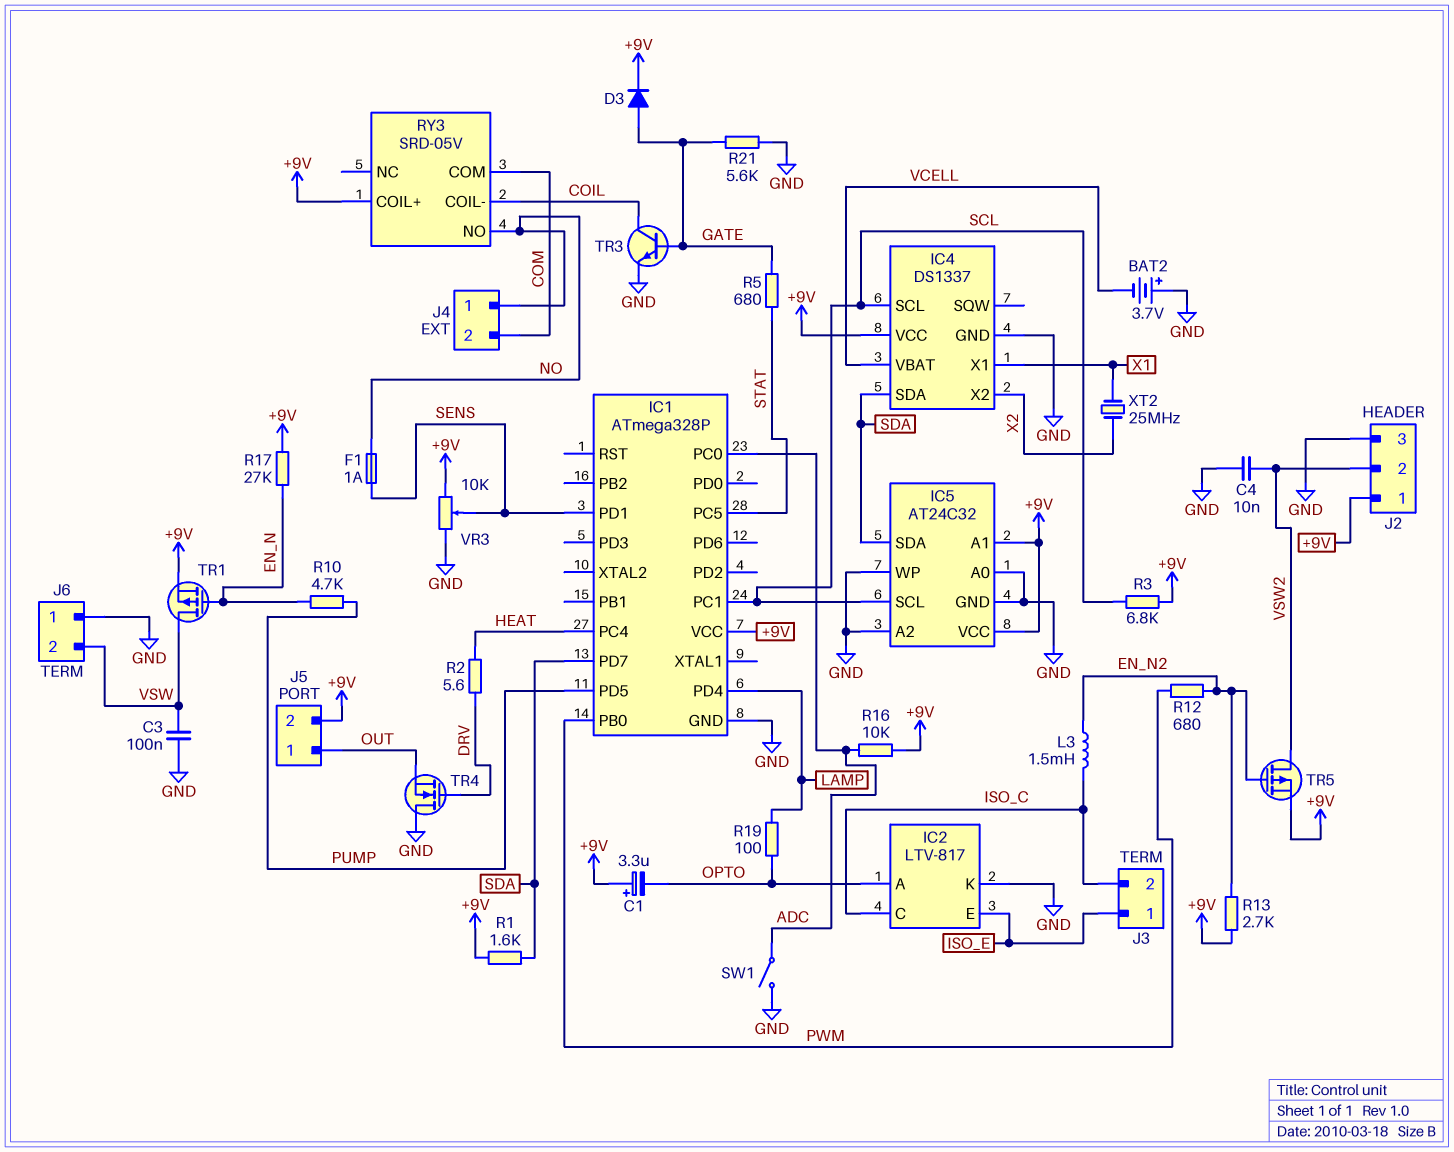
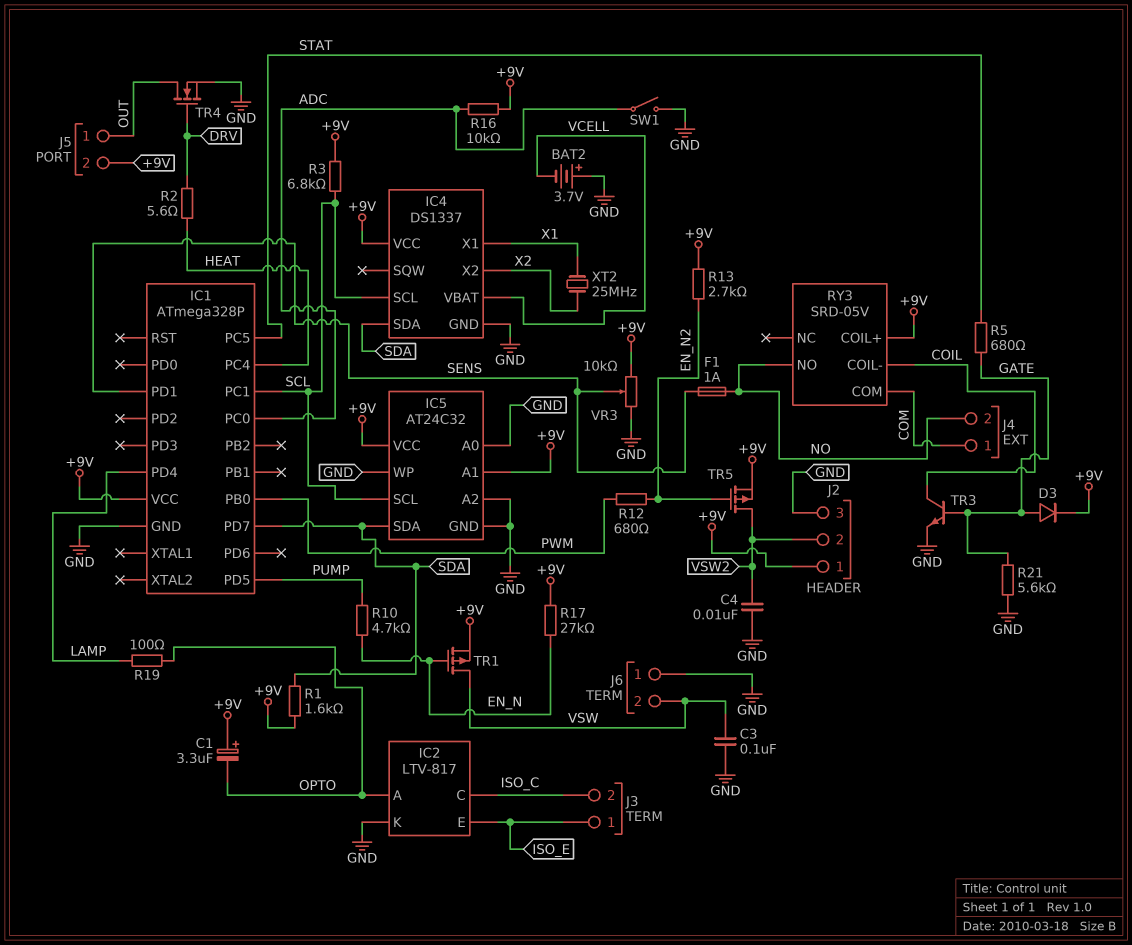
J4 pin 1: NO -> COM
J4 pin 2: COM -> NO
L3: 1.5mH (EN_N2, ISO_C) -> none
TR4: NMOS (G DRV, D GND, S OUT) -> NMOS (G DRV, D OUT, S GND)

